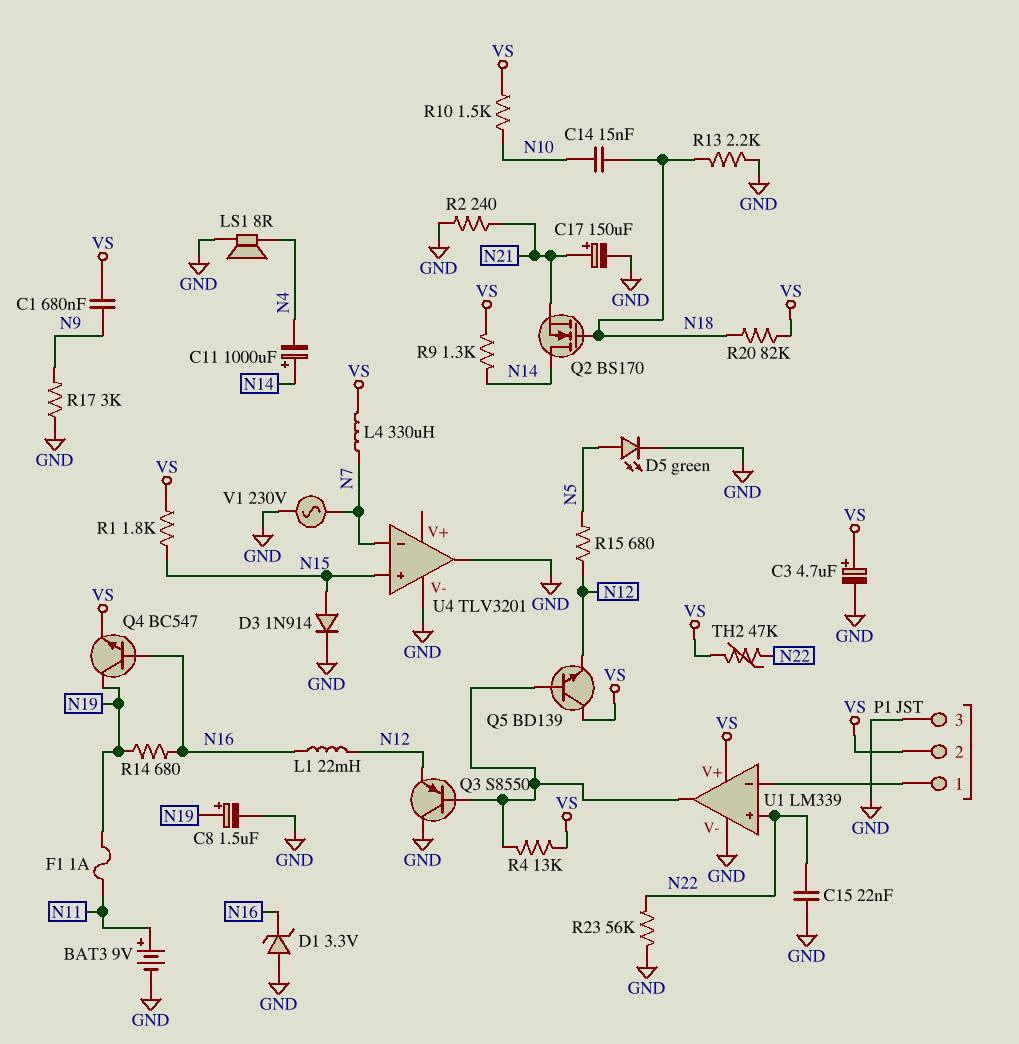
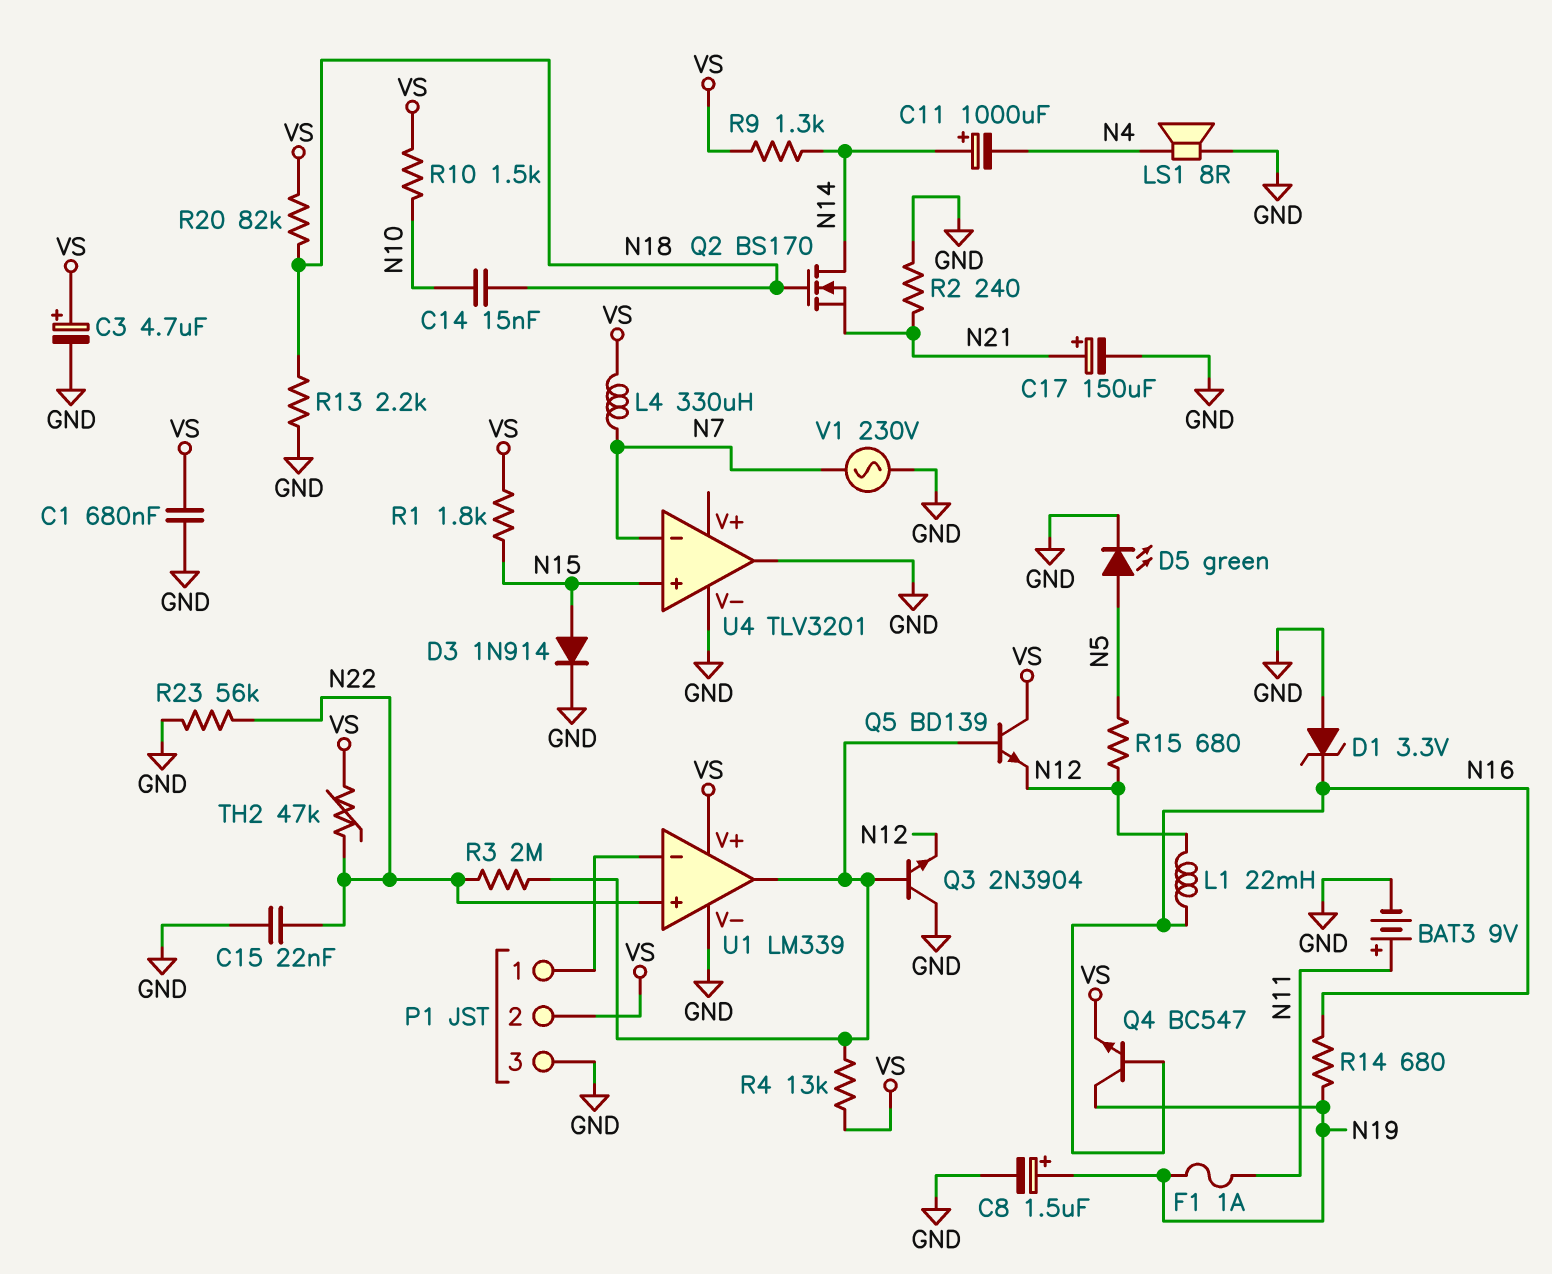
C1: 680nF (N9, VS) -> 680nF (GND, VS)
Q3: PNP S8550 (B U1/out, C GND, E N12) -> NPN 2N3904 (B U1/out, C GND, E N12)
R3: none -> 2M (N22, U1/out)
R17: 3k (GND, N9) -> none

